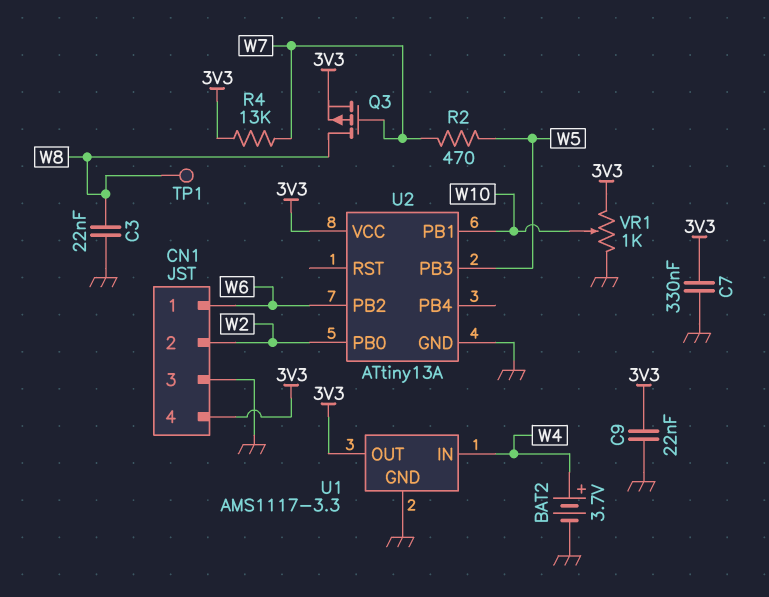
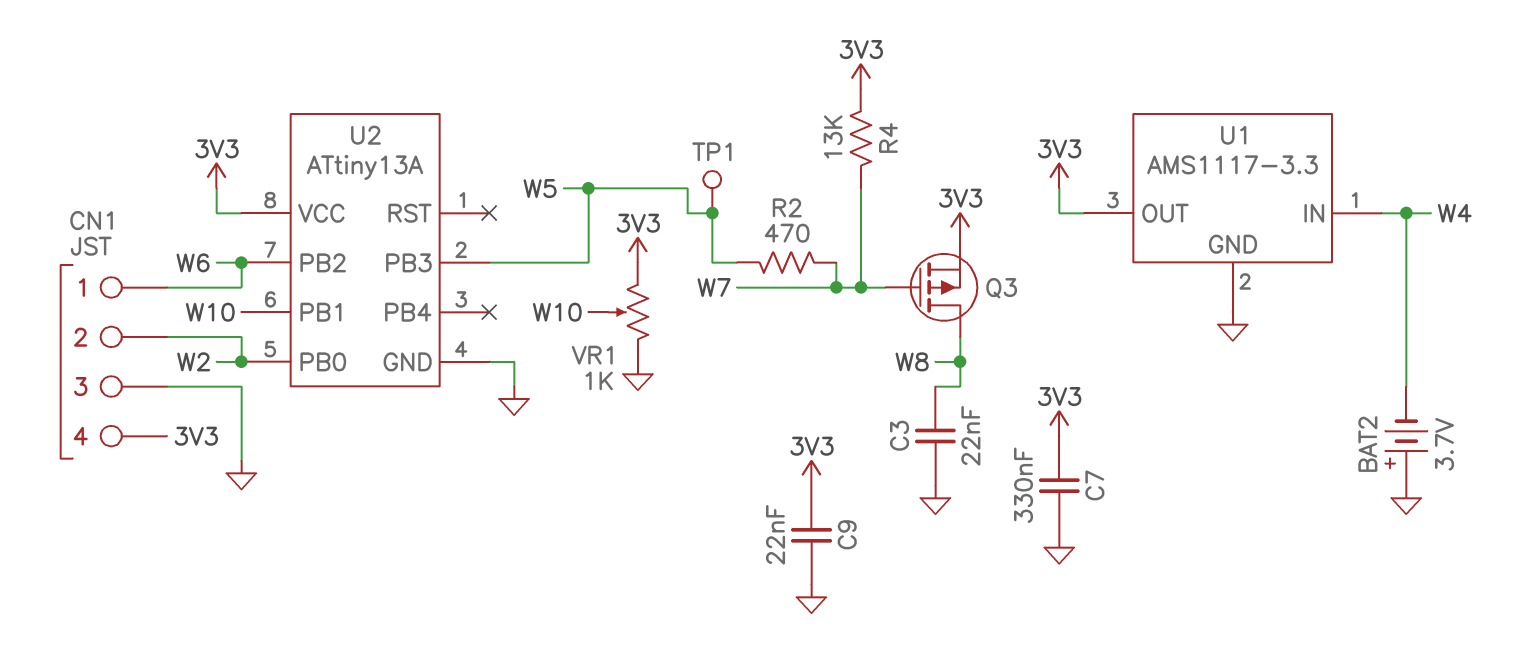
BAT2: 3.7V (plus W4, minus GND) -> 3.7V (plus GND, minus W4)
TP1: test point (W8) -> test point (W5)

